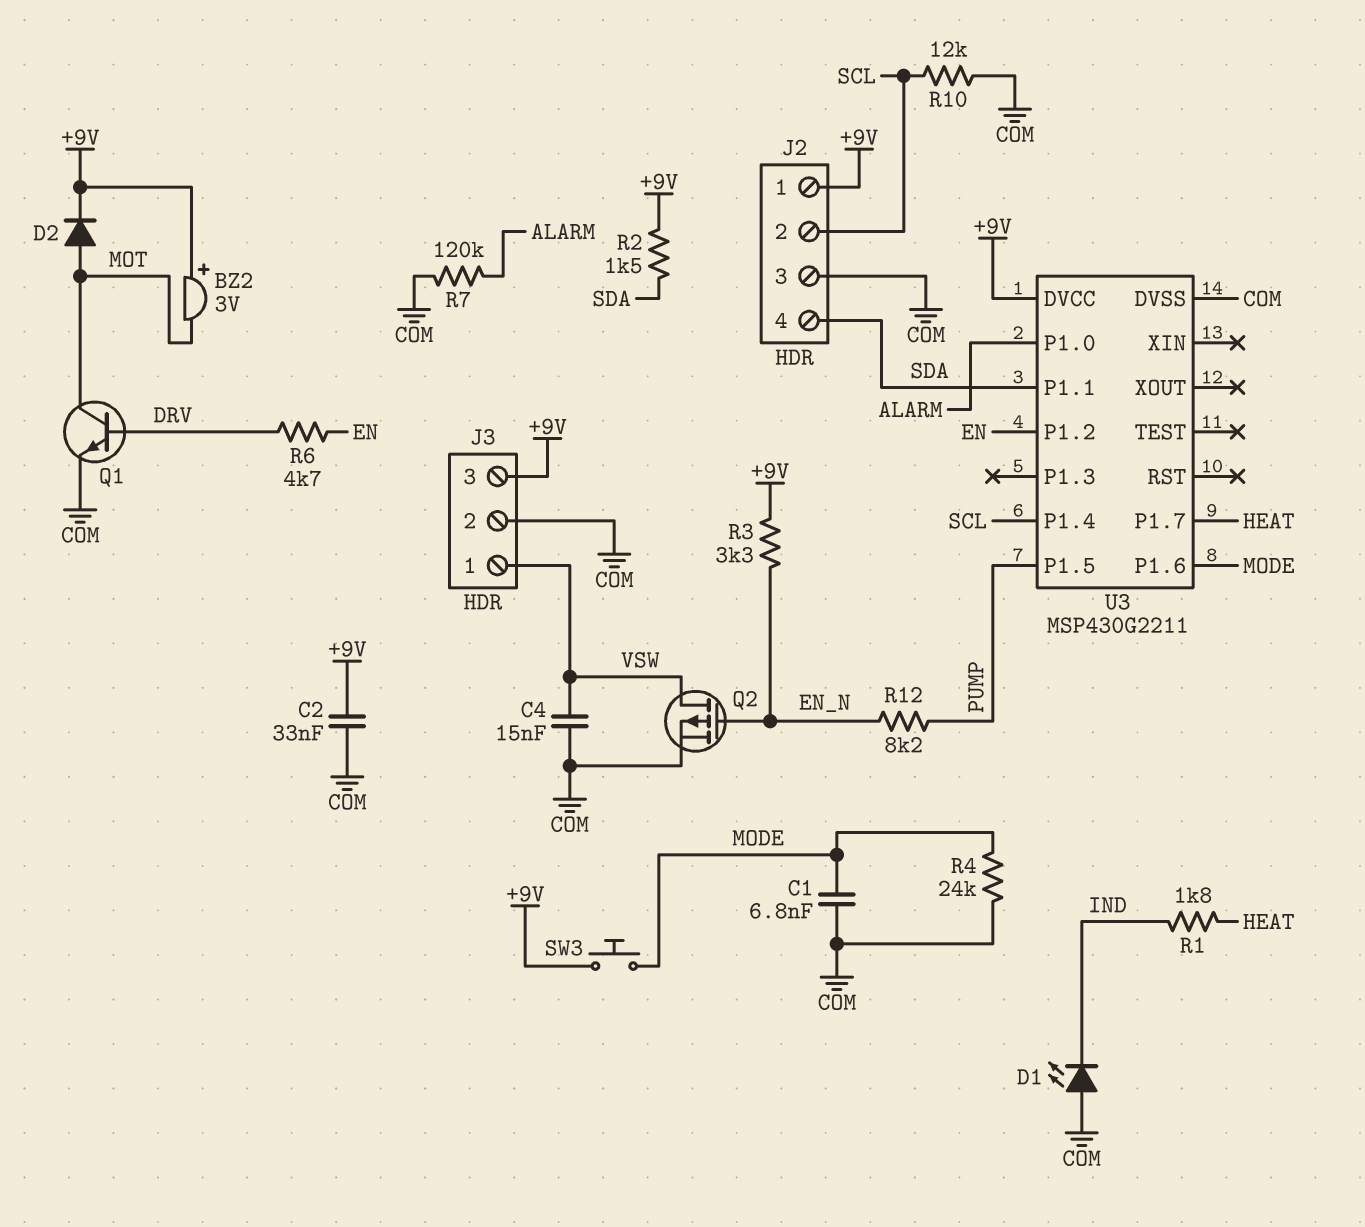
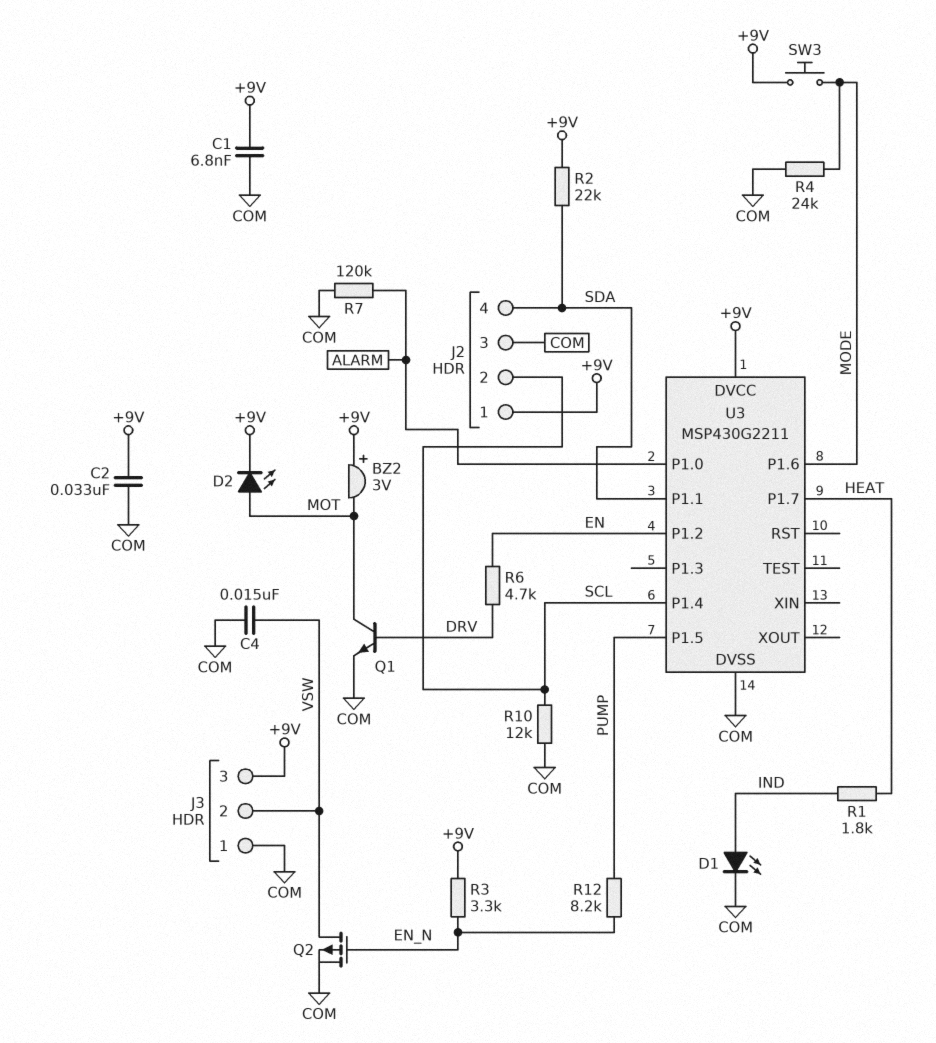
C1: 6.8nF (COM, MODE) -> 6.8nF (+9V, COM)
D1: LED (A COM, K IND) -> LED (A IND, K COM)
D2: diode (A MOT, K +9V) -> LED (A MOT, K +9V)
J3 pin 1: VSW -> COM
J3 pin 2: COM -> VSW
R2: 1.5k (+9V, SDA) -> 22k (+9V, SDA)

